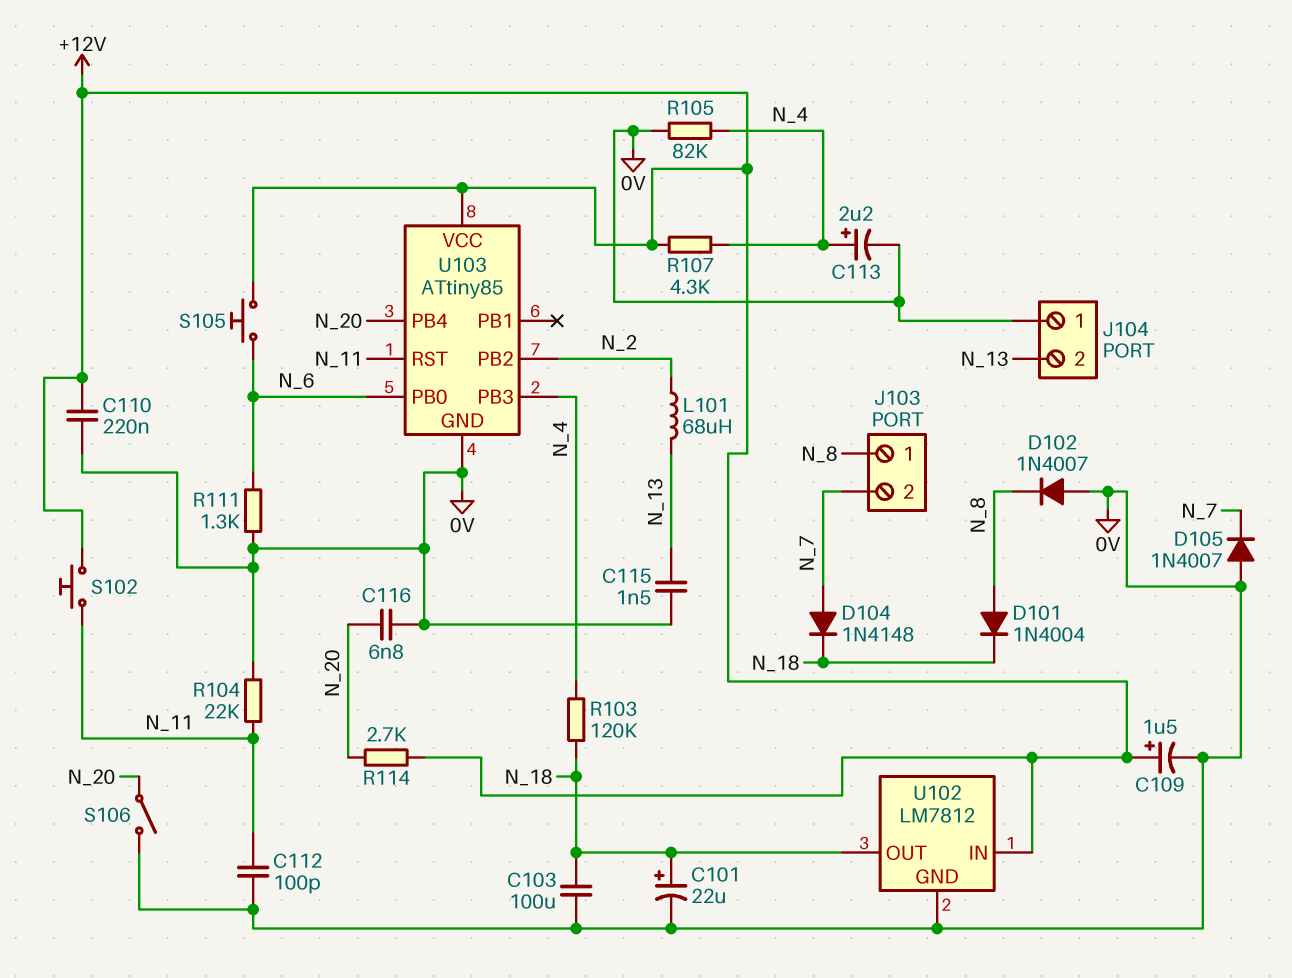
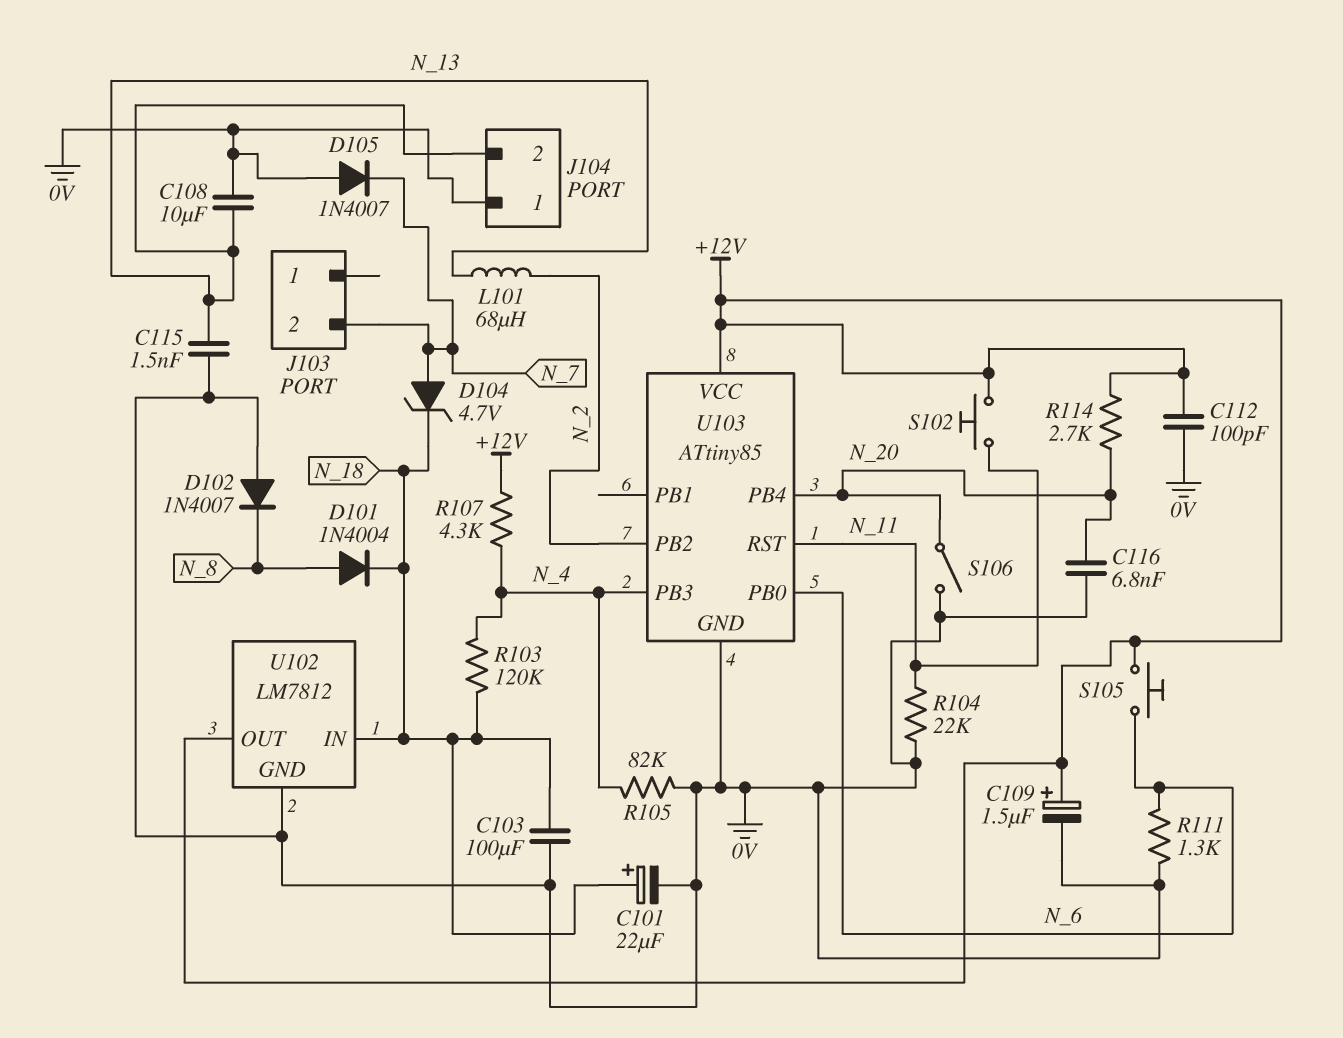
C108: none -> 10uF (0V, N_13)
C110: 220nF (+12V, 0V) -> none
C112: 100pF (0V, N_11) -> 100pF (+12V, 0V)
C113: 2.2uF (plus N_4, minus 0V) -> none
D104: diode 1N4148 (A N_7, K N_18) -> zener 4.7V (A N_7, K N_18)
J103 pin 1: N_8 -> none
U102 pin IN: +12V -> N_18
U102 pin OUT: N_18 -> +12V

